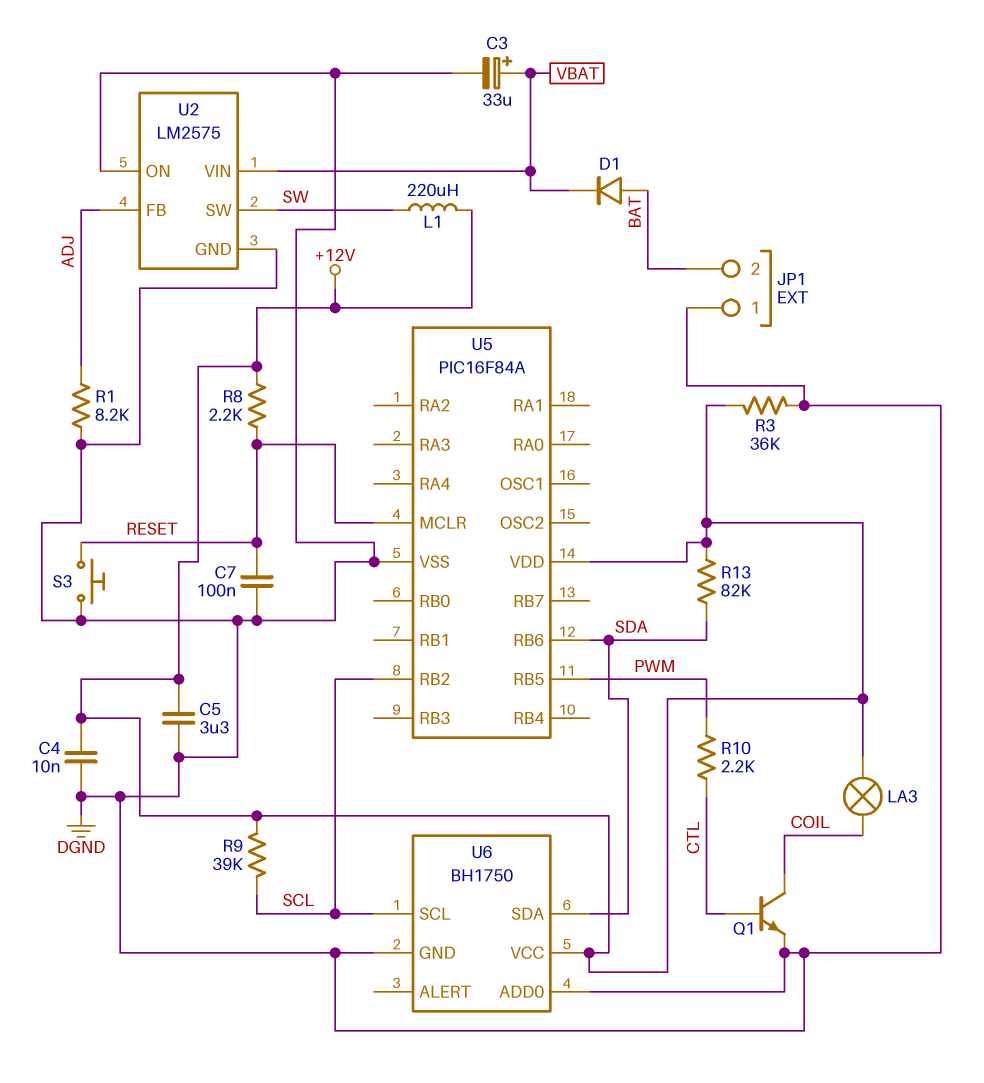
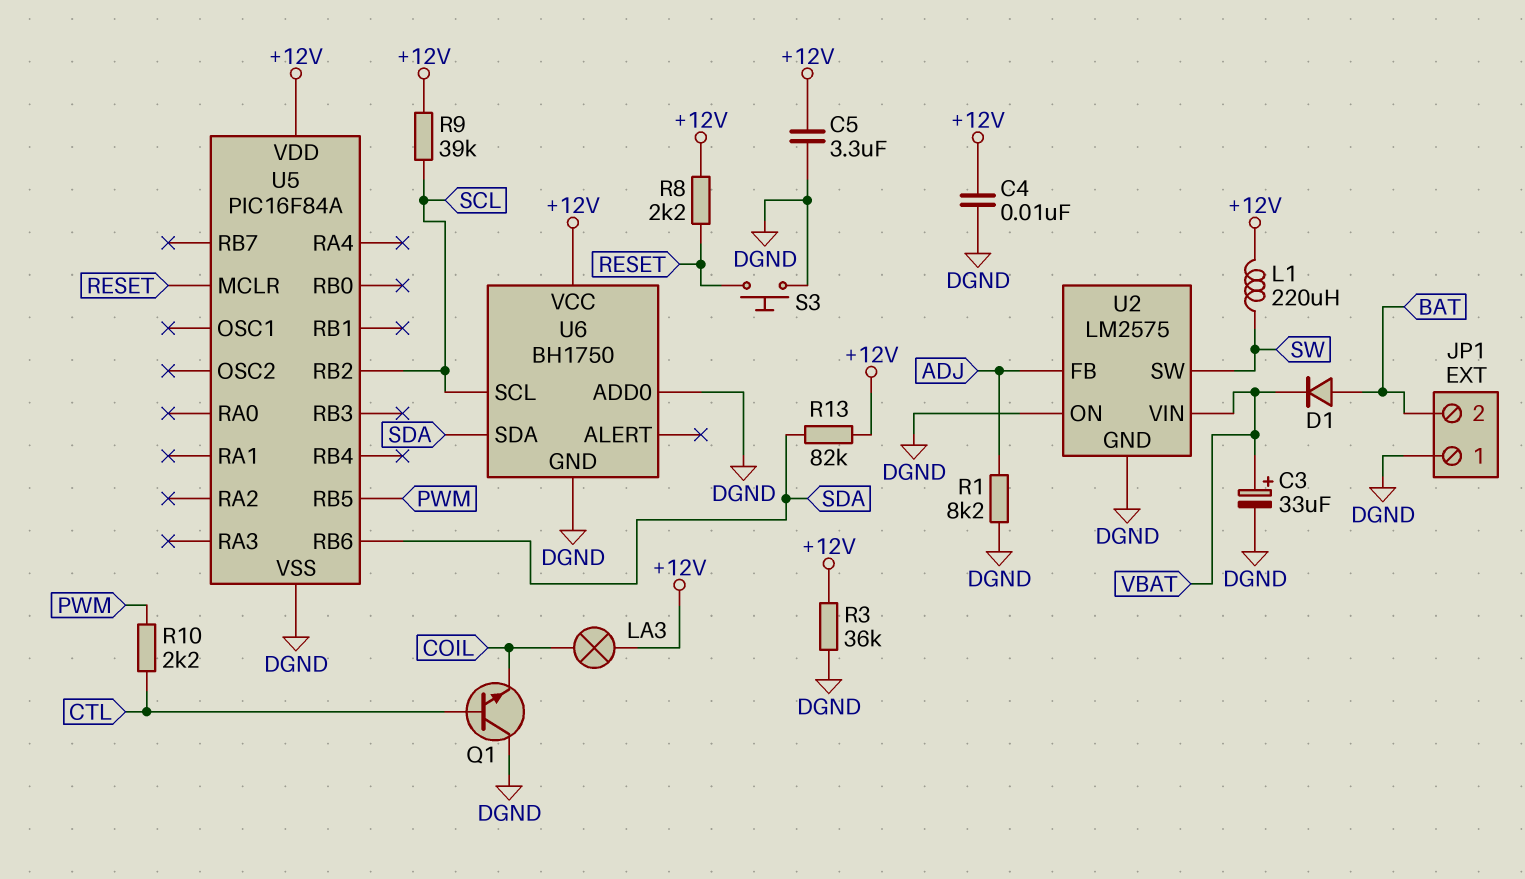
C7: 100nF (DGND, RESET) -> none
Q1: NPN (B CTL, C COIL, E DGND) -> NPN (B CTL, C DGND, E COIL)

